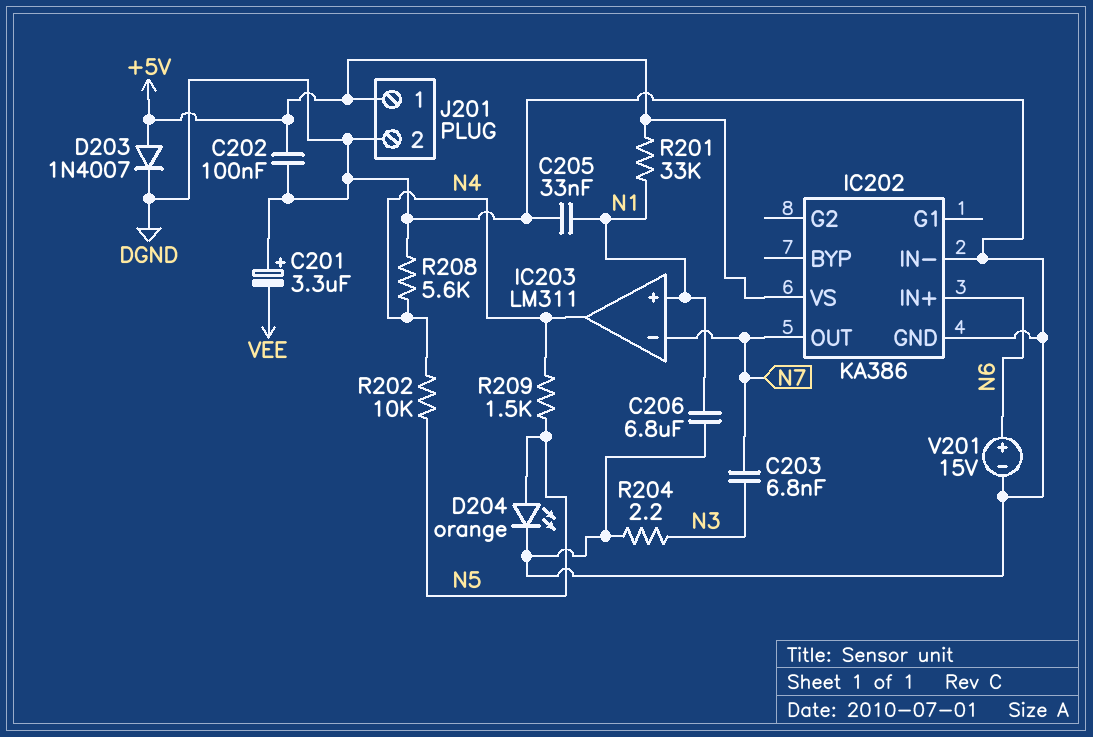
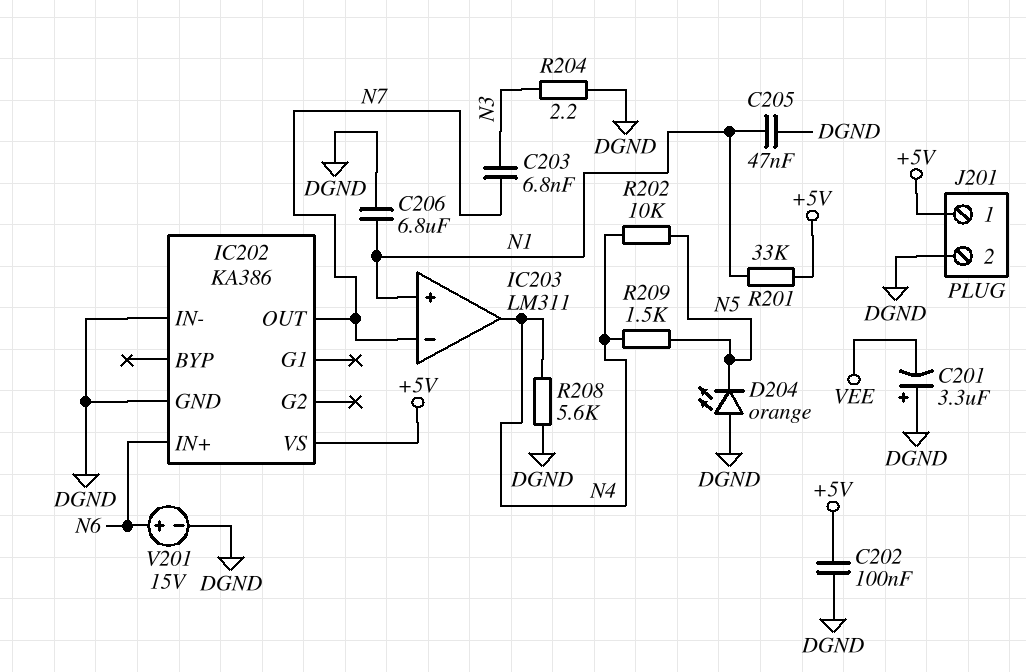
C205: 33nF (DGND, N1) -> 47nF (DGND, N1)
D203: diode 1N4007 (A +5V, K DGND) -> none
D204: LED orange (A N5, K DGND) -> LED orange (A DGND, K N5)

